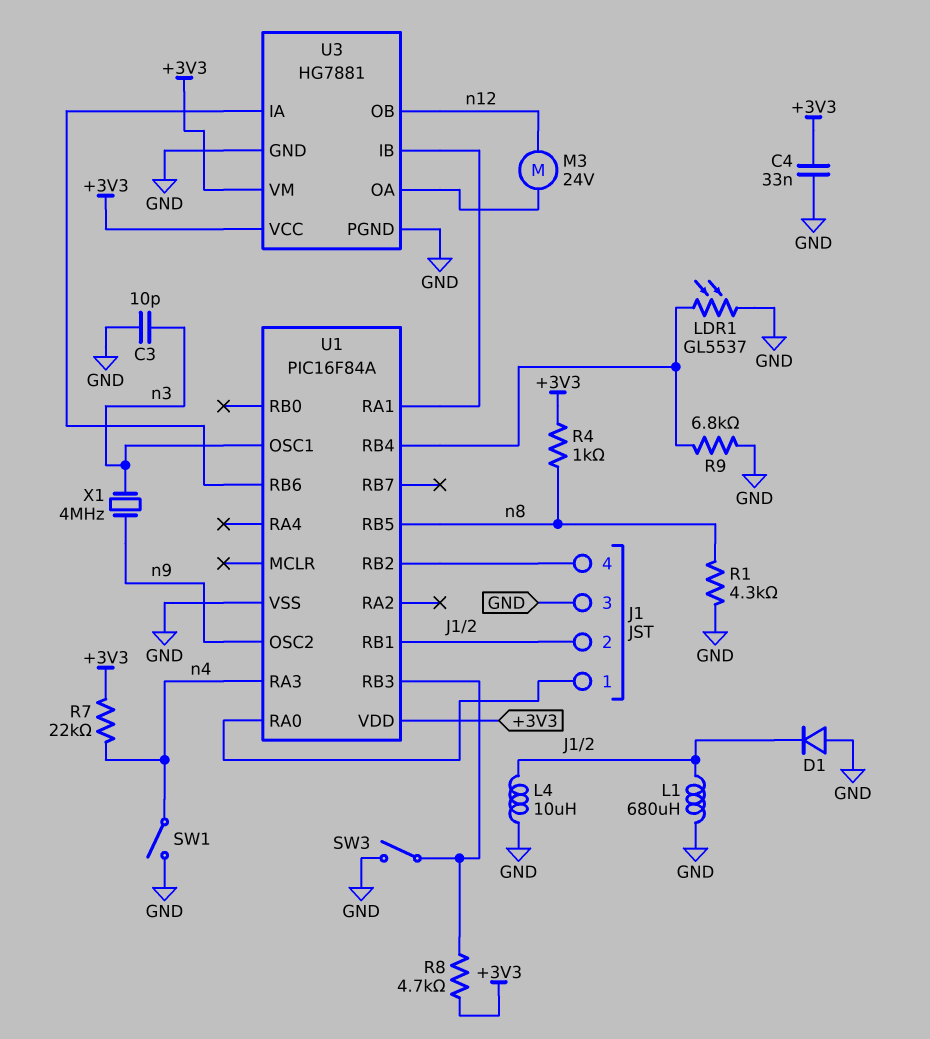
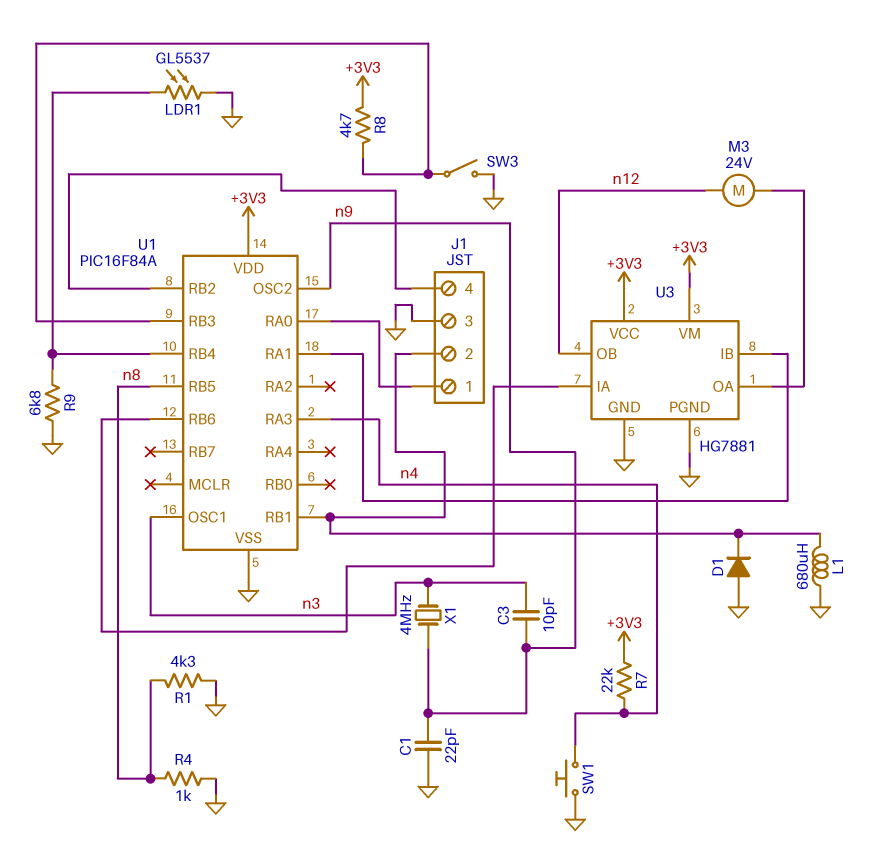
C1: none -> 22pF (GND, n9)
C3: 10pF (GND, n3) -> 10pF (n3, n9)
C4: 33nF (+3V3, GND) -> none
L4: 10uH (GND, J1/2) -> none
R4: 1k (+3V3, n8) -> 1k (GND, n8)
SW1: switch (GND, n4) -> button (GND, n4)

